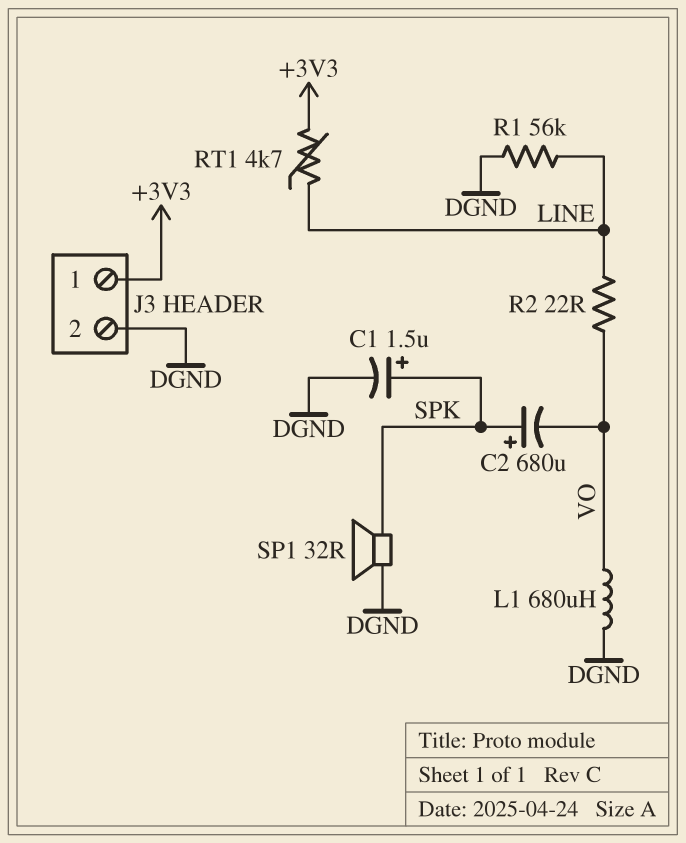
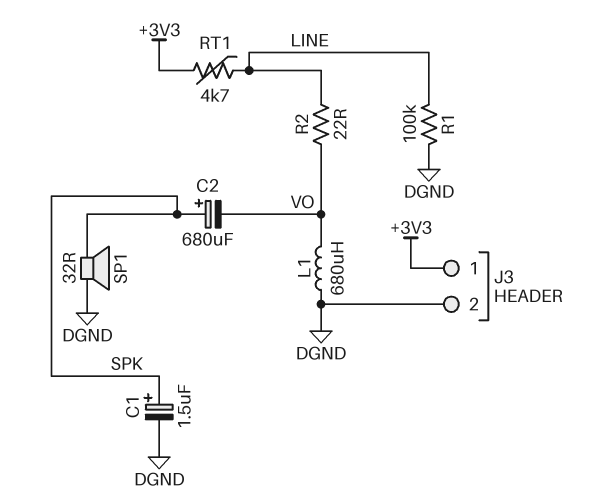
R1: 56k (DGND, LINE) -> 100k (DGND, LINE)

